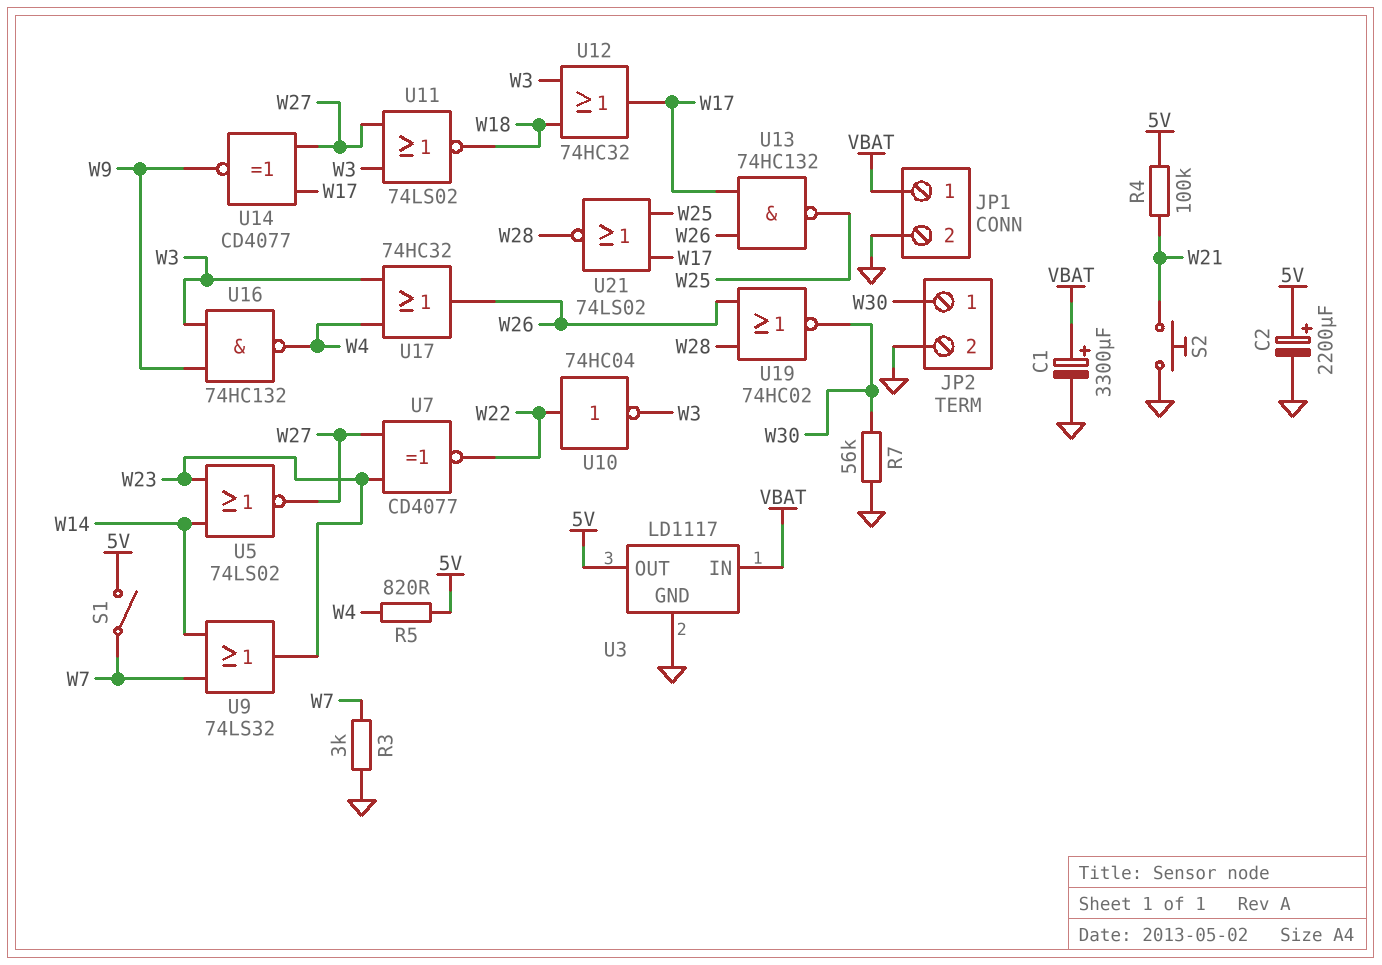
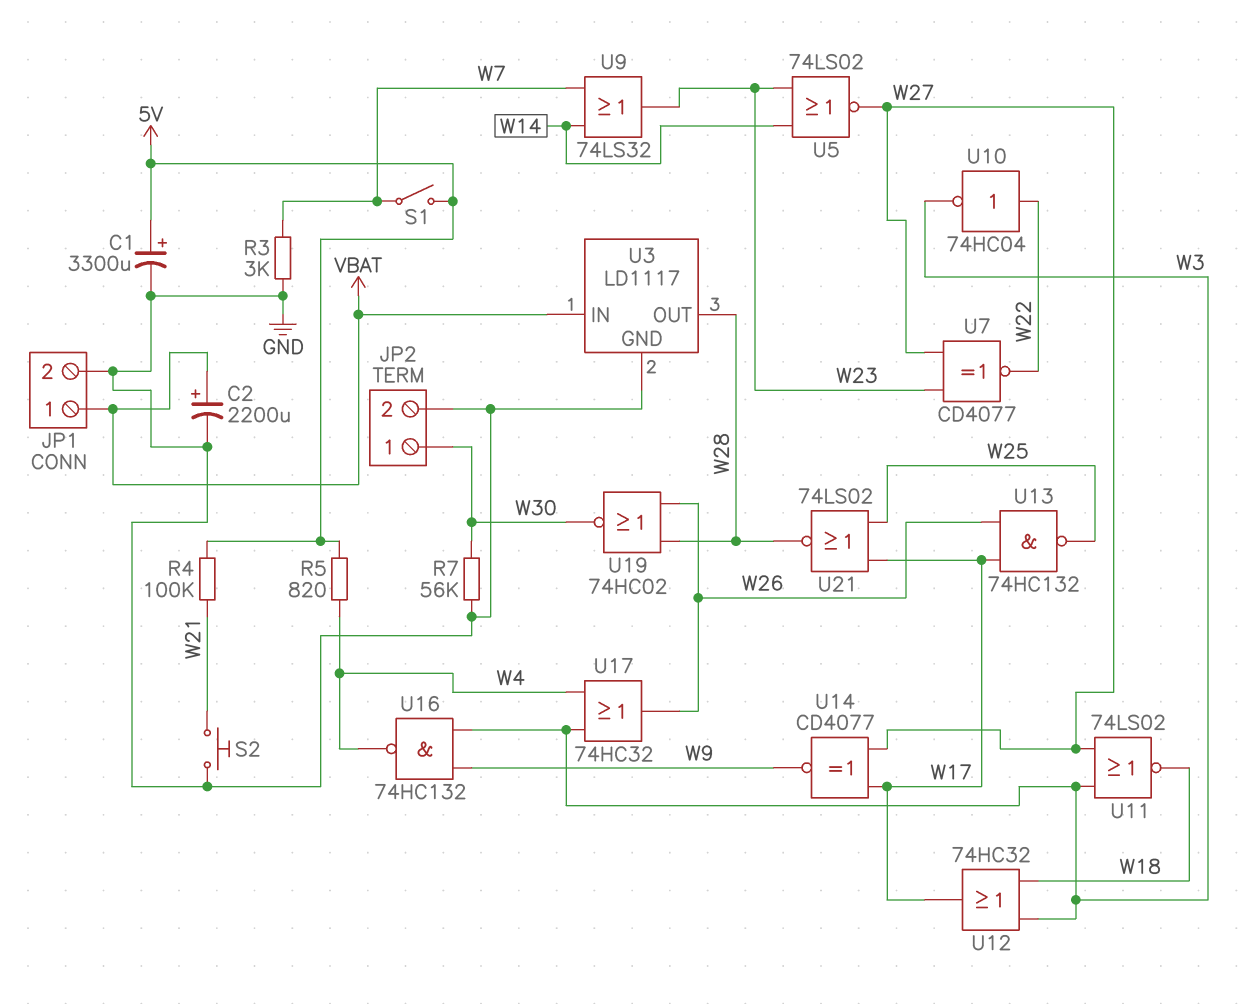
C1: 3300uF (plus VBAT, minus GND) -> 3300uF (plus 5V, minus GND)
C2: 2200uF (plus 5V, minus GND) -> 2200uF (plus VBAT, minus GND)
U3 pin OUT: 5V -> W28

